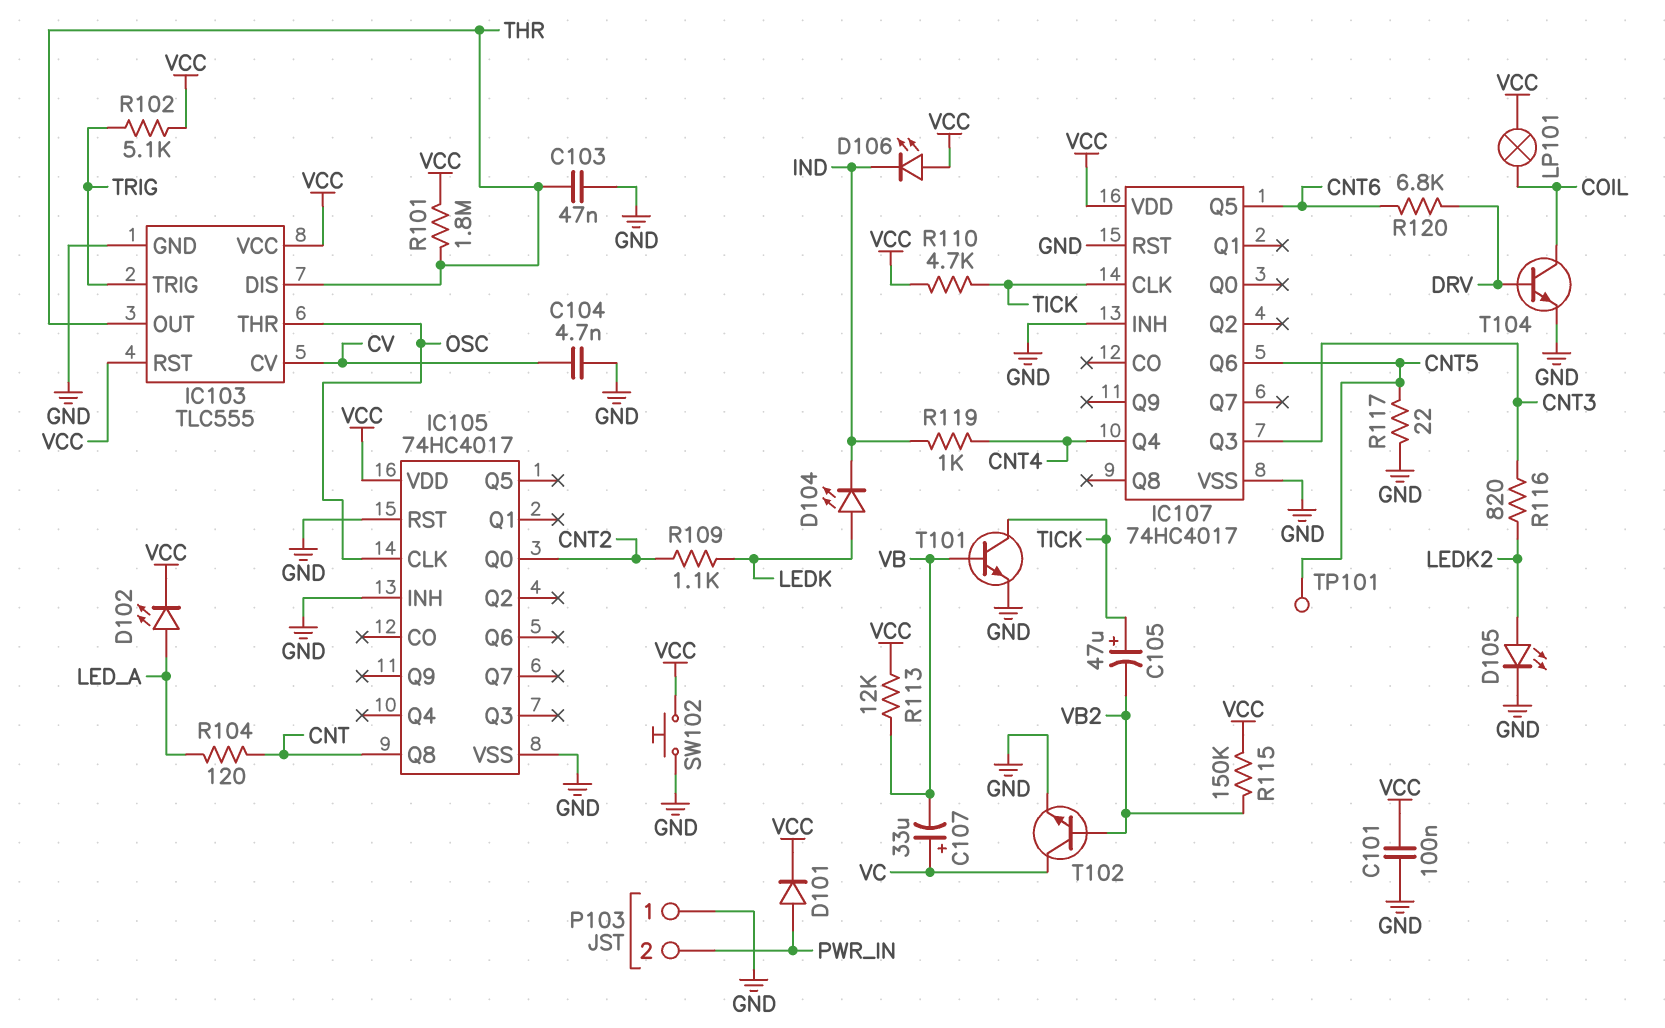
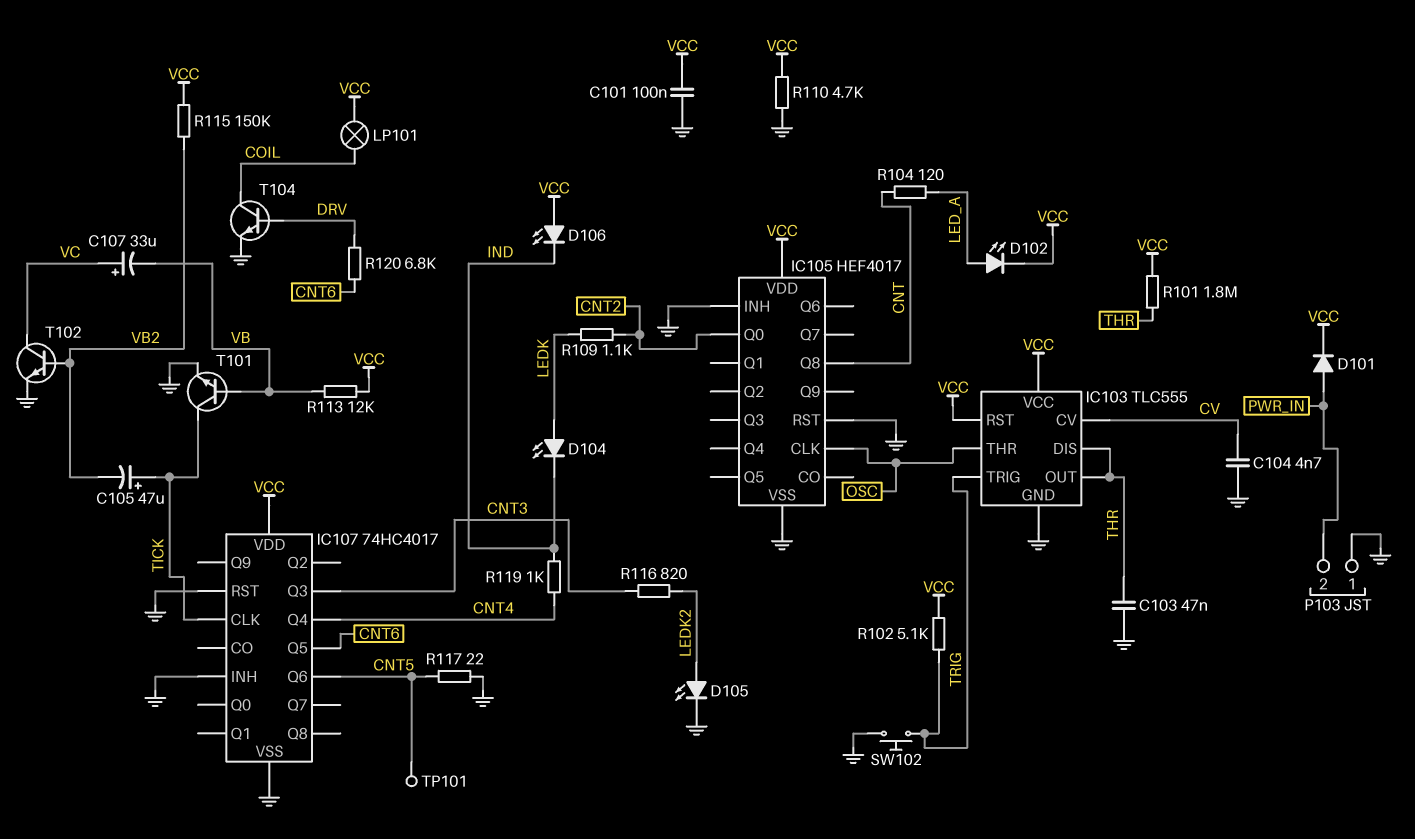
IC105: 74HC4017 -> HEF4017
R110: 4.7k (TICK, VCC) -> 4.7k (GND, VCC)
SW102: button (GND, VCC) -> button (GND, TRIG)

